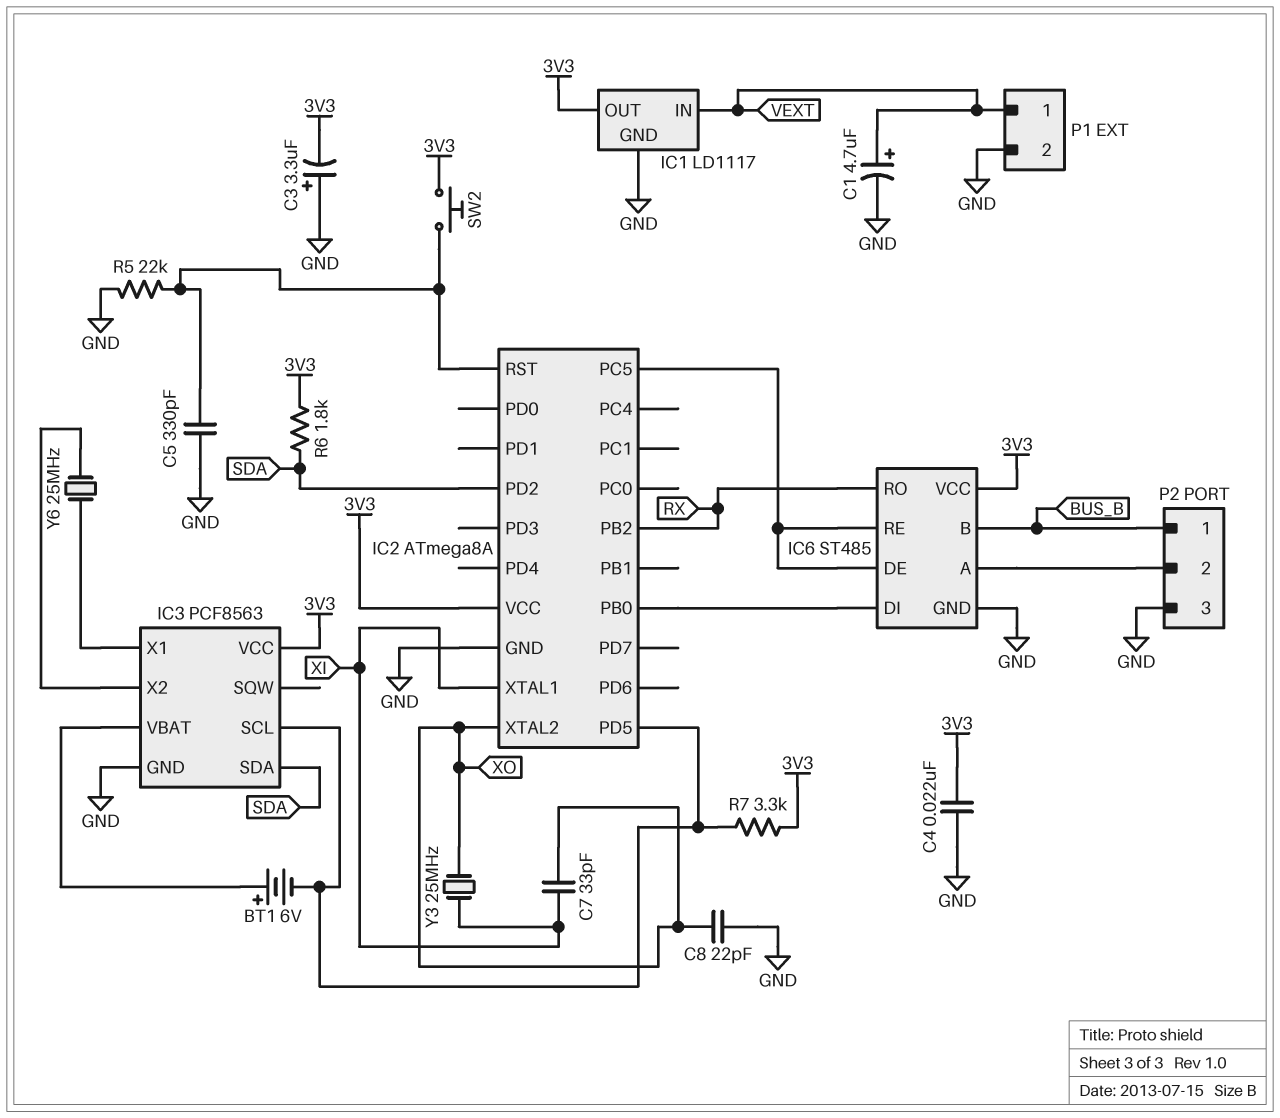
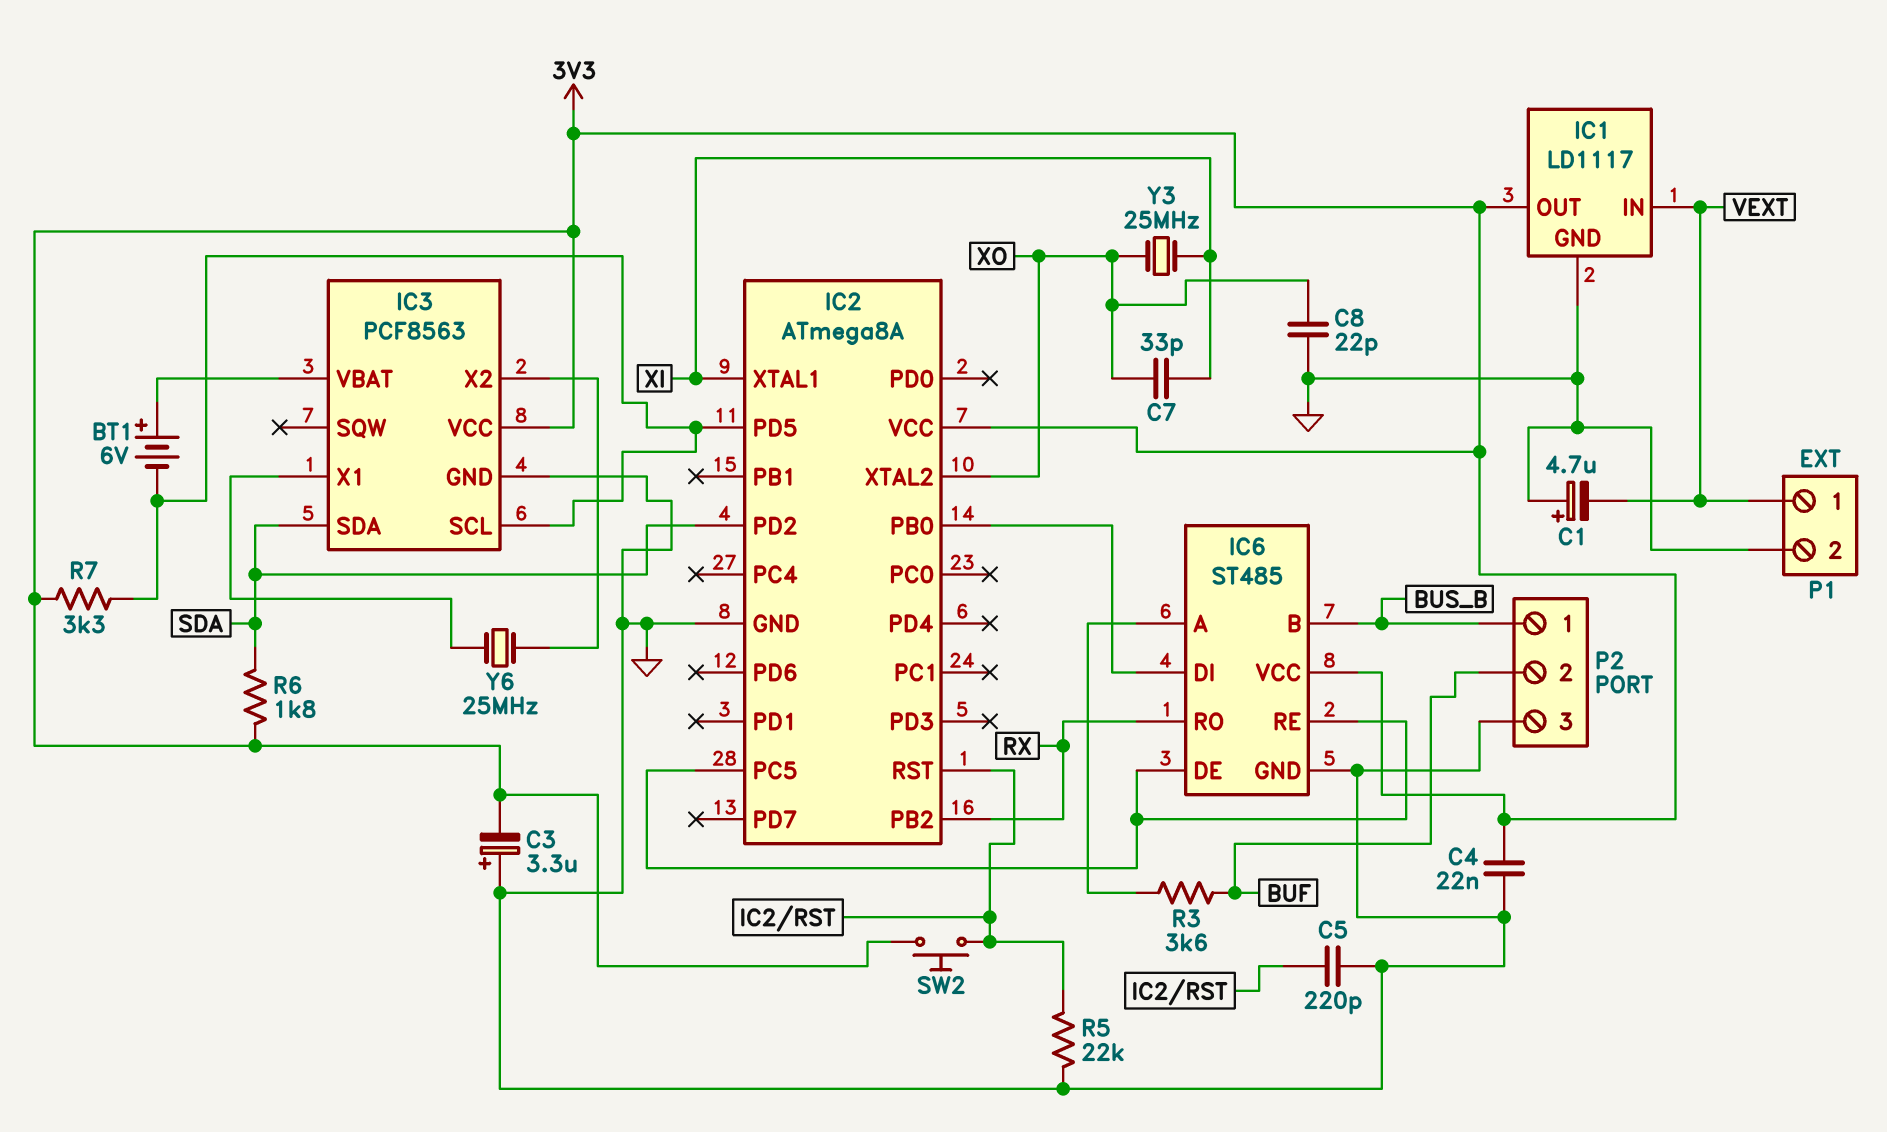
C1: 4.7uF (plus VEXT, minus GND) -> 4.7uF (plus GND, minus VEXT)
C5: 330pF (GND, IC2/RST) -> 220pF (GND, IC2/RST)
P2 pin 2: IC6/A -> BUF
R3: none -> 3.6k (BUF, IC6/A)

